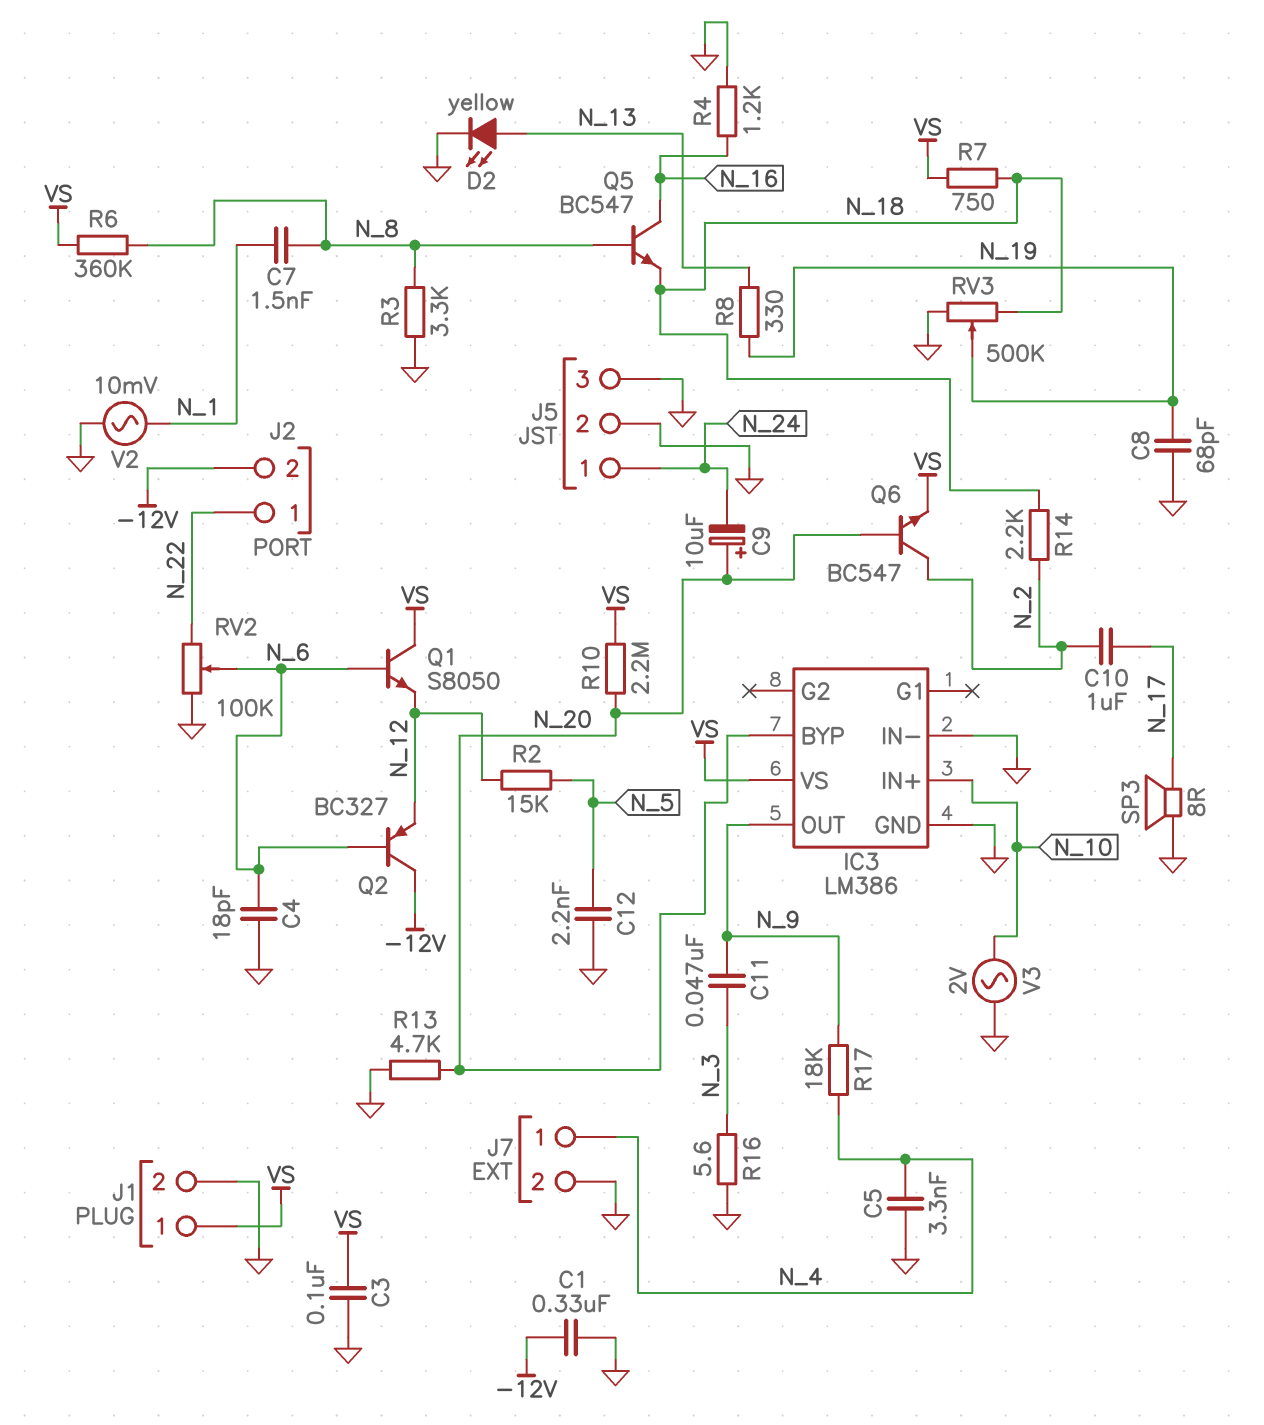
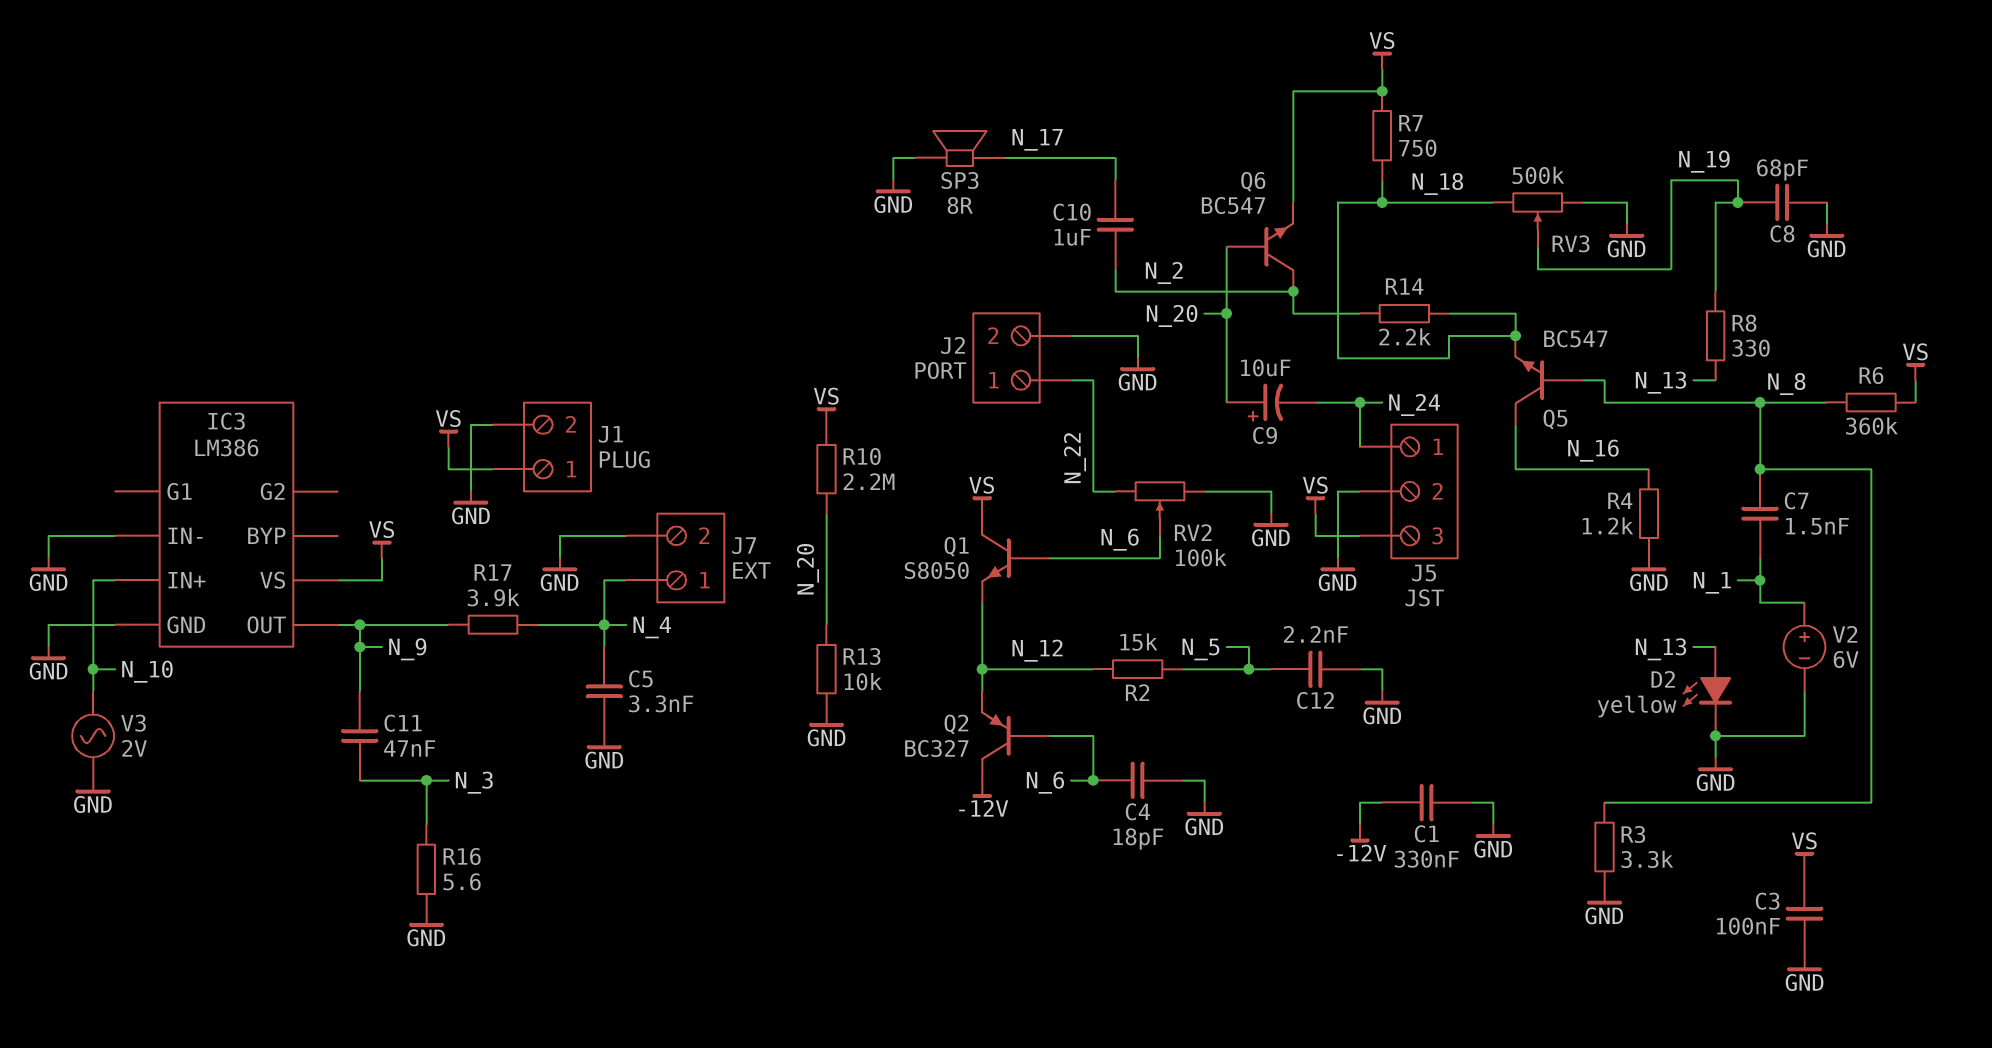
IC3 pin BYP: N_20 -> none
J2 pin 2: -12V -> GND
J5 pin 3: GND -> VS
R13: 4.7k (GND, N_20) -> 10k (GND, N_20)
R17: 18k (N_4, N_9) -> 3.9k (N_4, N_9)
V2: AC 10mV (GND, N_1) -> 6V (plus N_1, minus GND)

